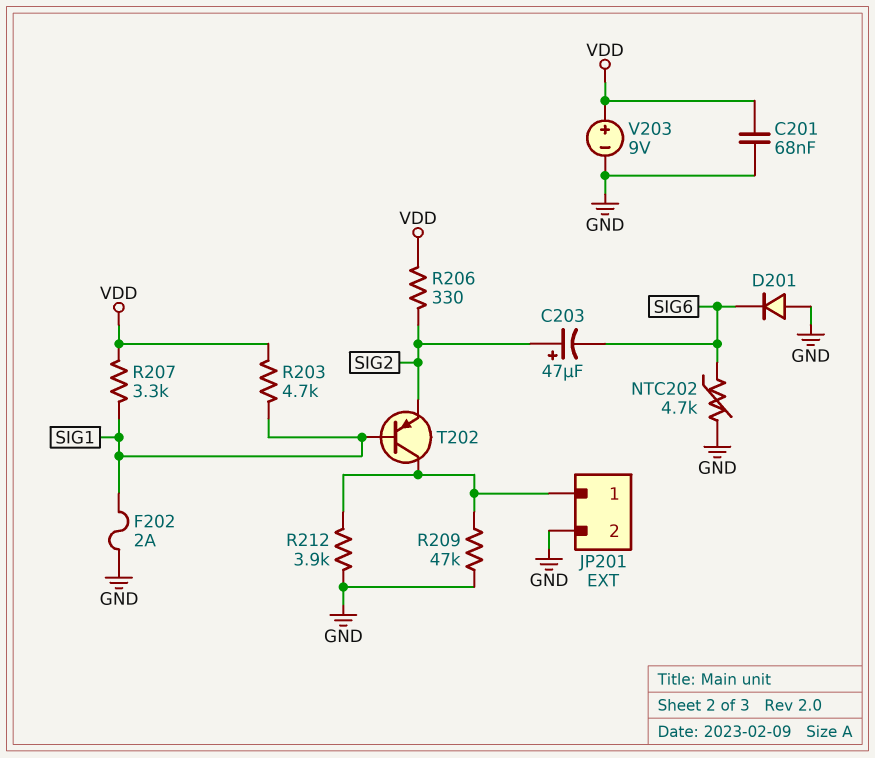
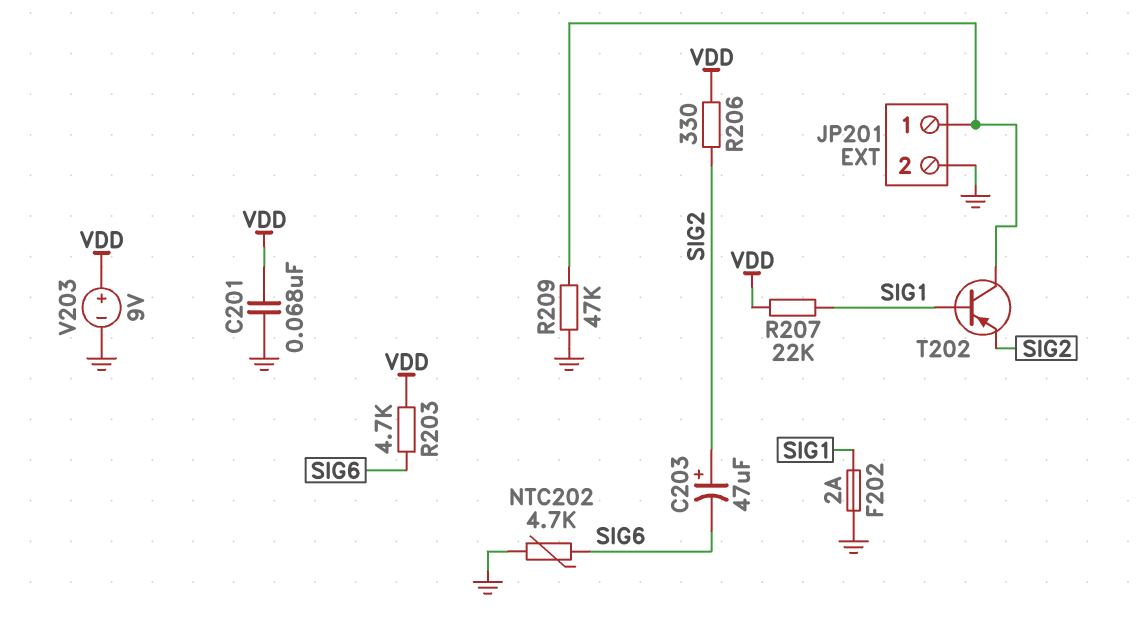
D201: diode (A GND, K SIG6) -> none
R203: 4.7k (SIG1, VDD) -> 4.7k (SIG6, VDD)
R207: 3.3k (SIG1, VDD) -> 22k (SIG1, VDD)
R212: 3.9k (GND, JP201/1) -> none

